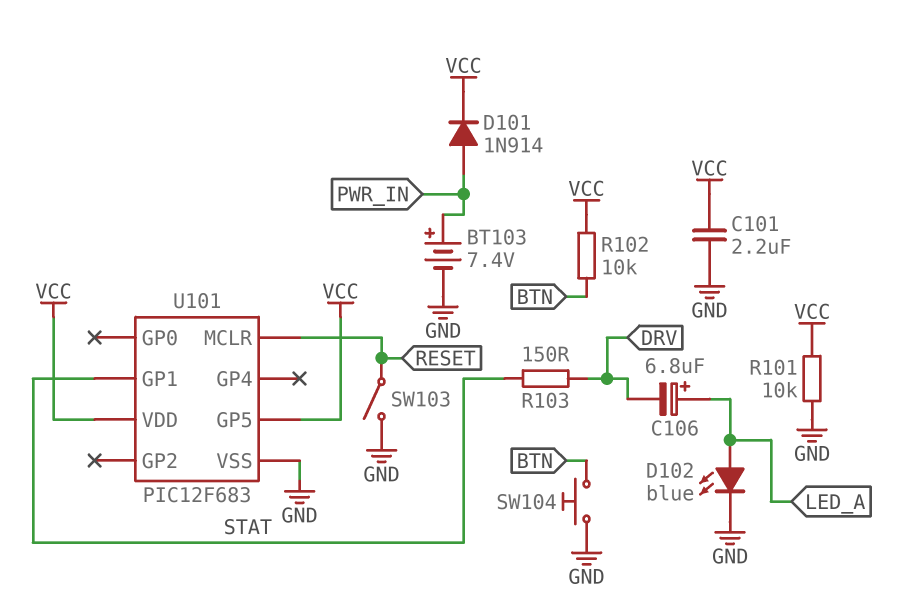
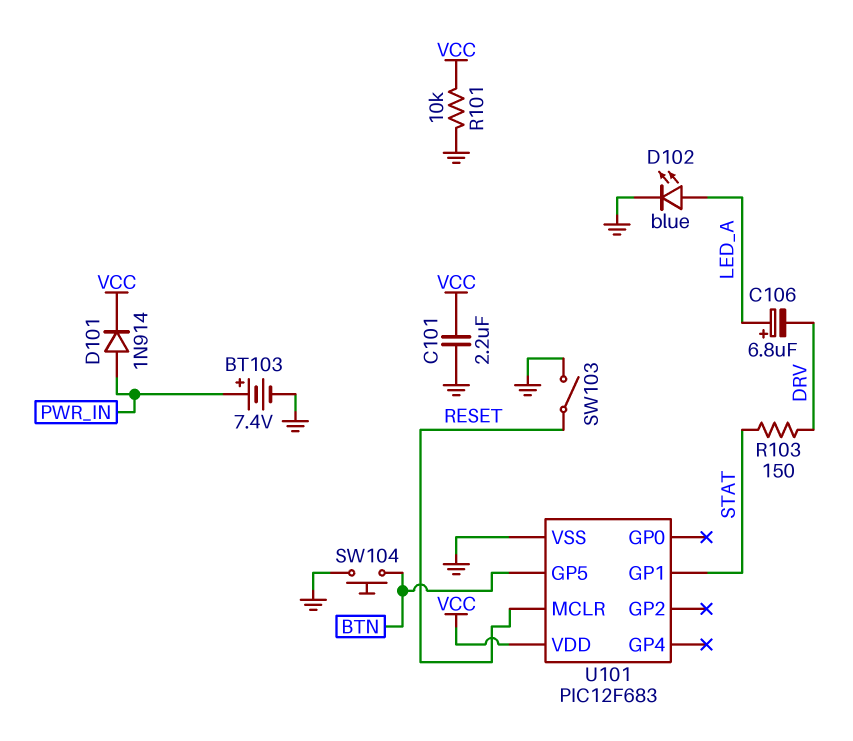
R102: 10k (BTN, VCC) -> none
U101 pin GP5: VCC -> BTN

